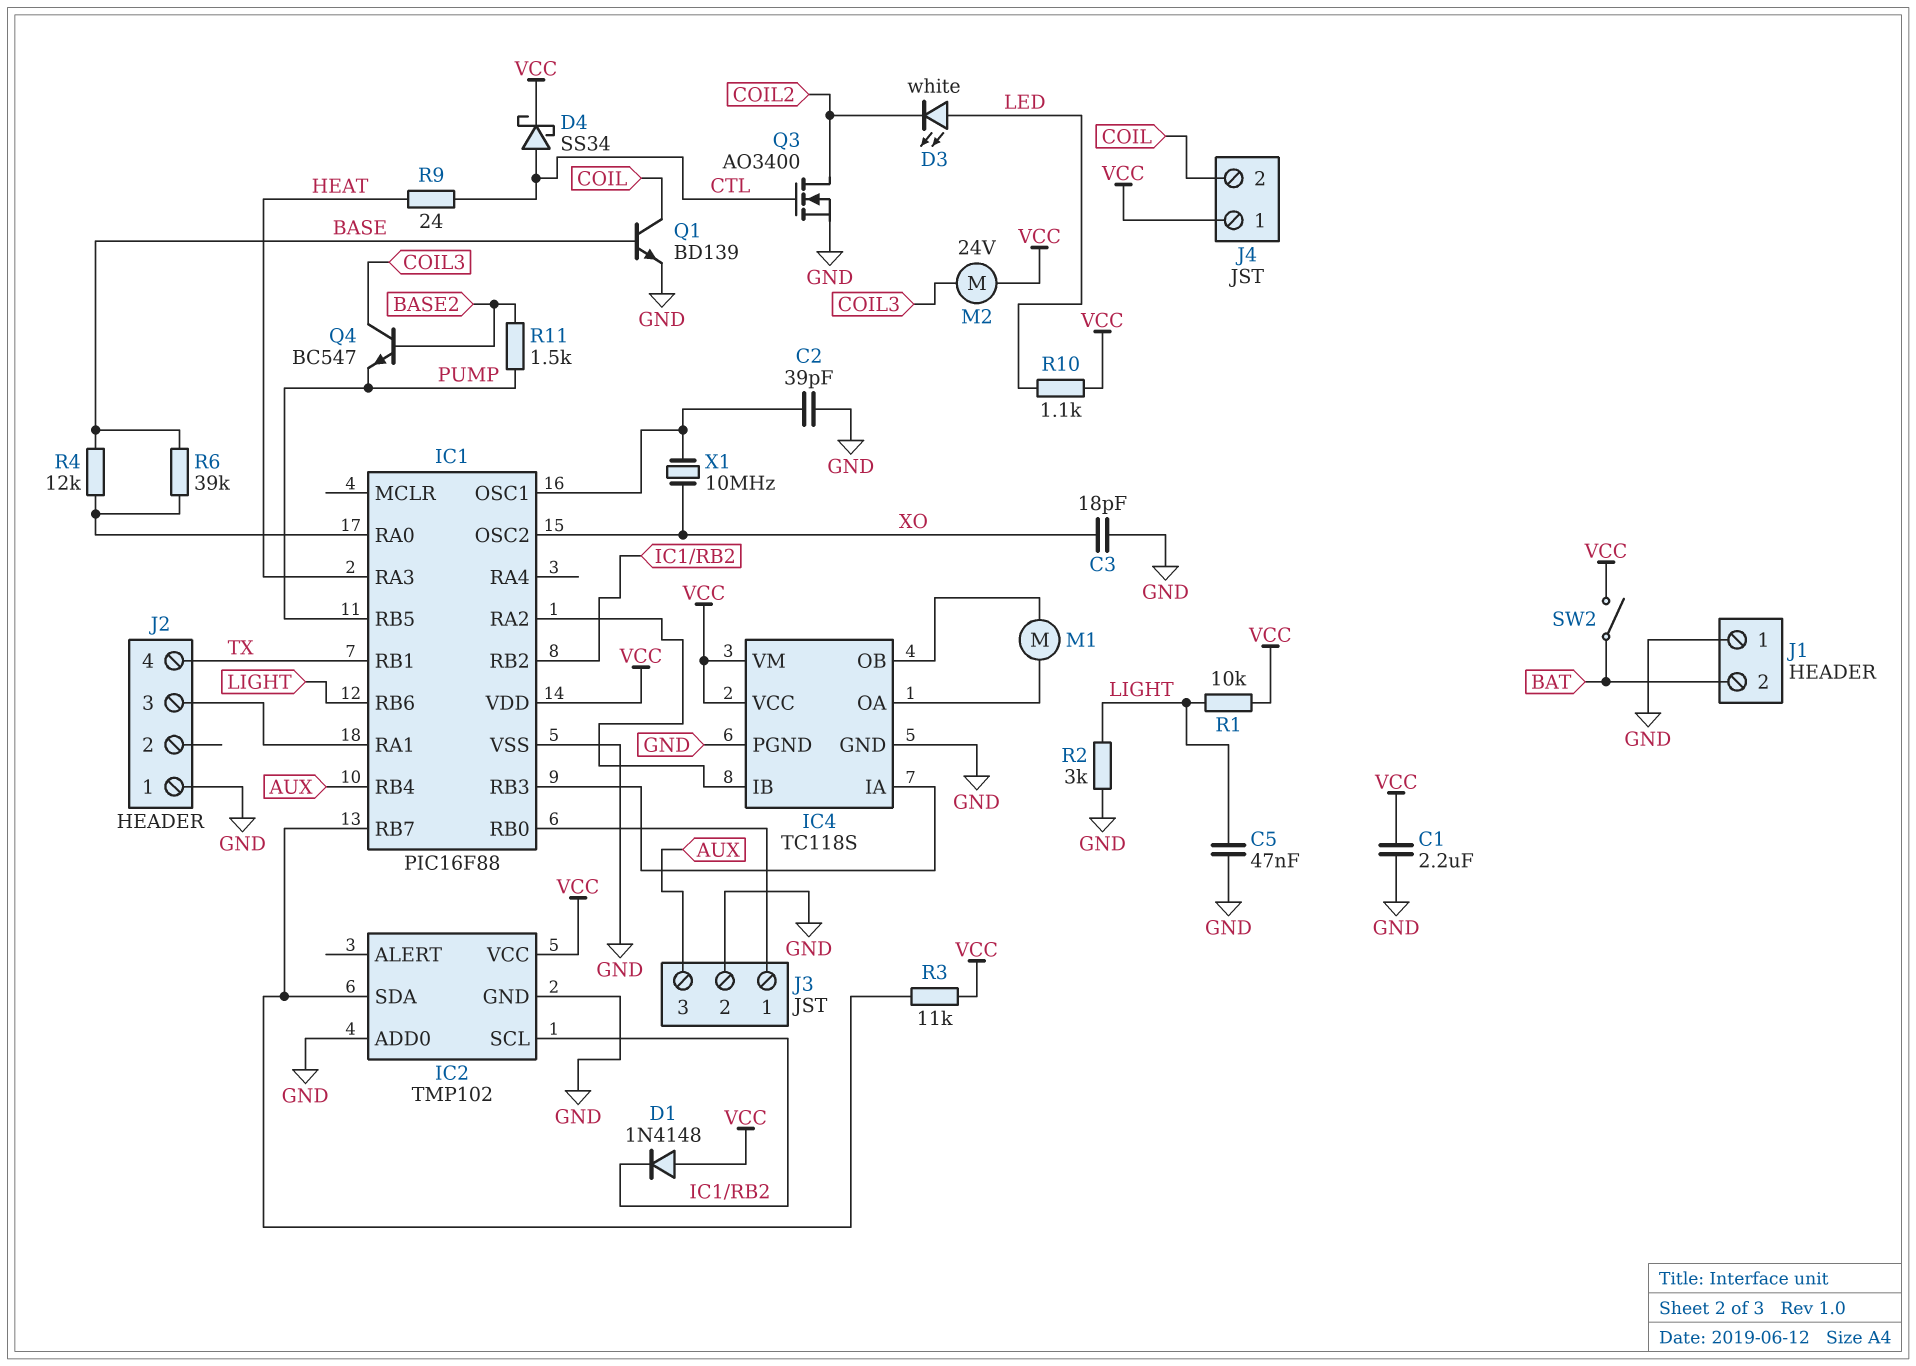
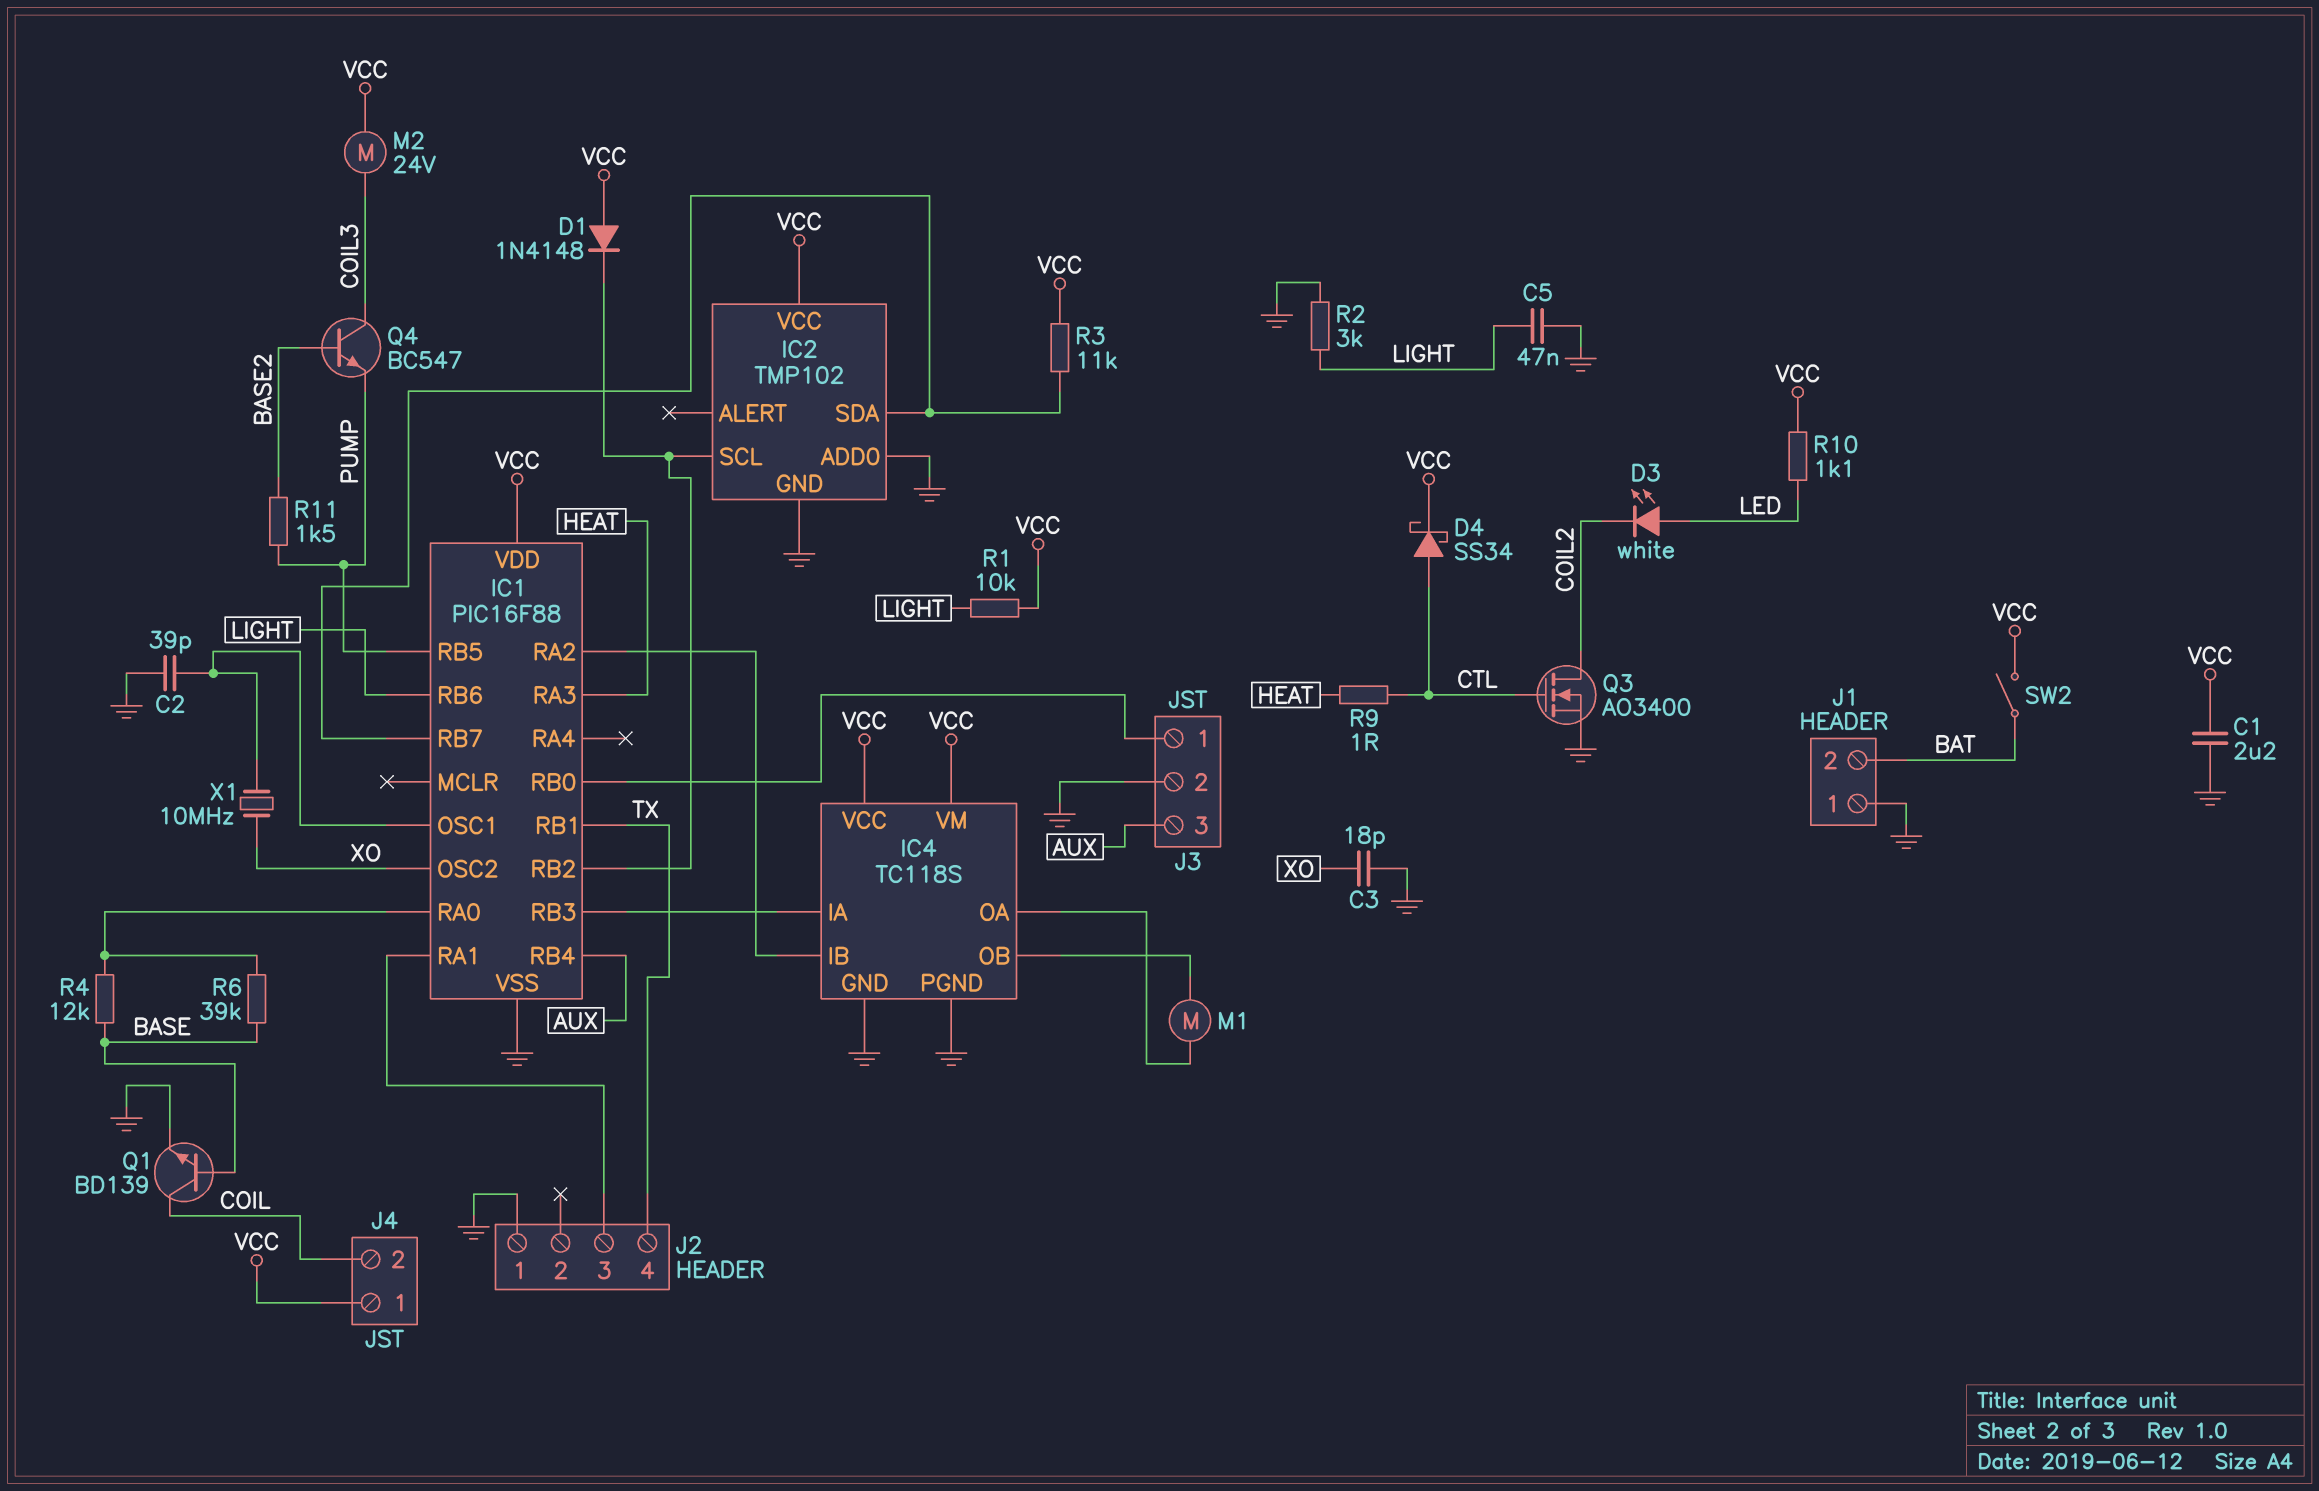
R9: 24 (CTL, HEAT) -> 1 (CTL, HEAT)

